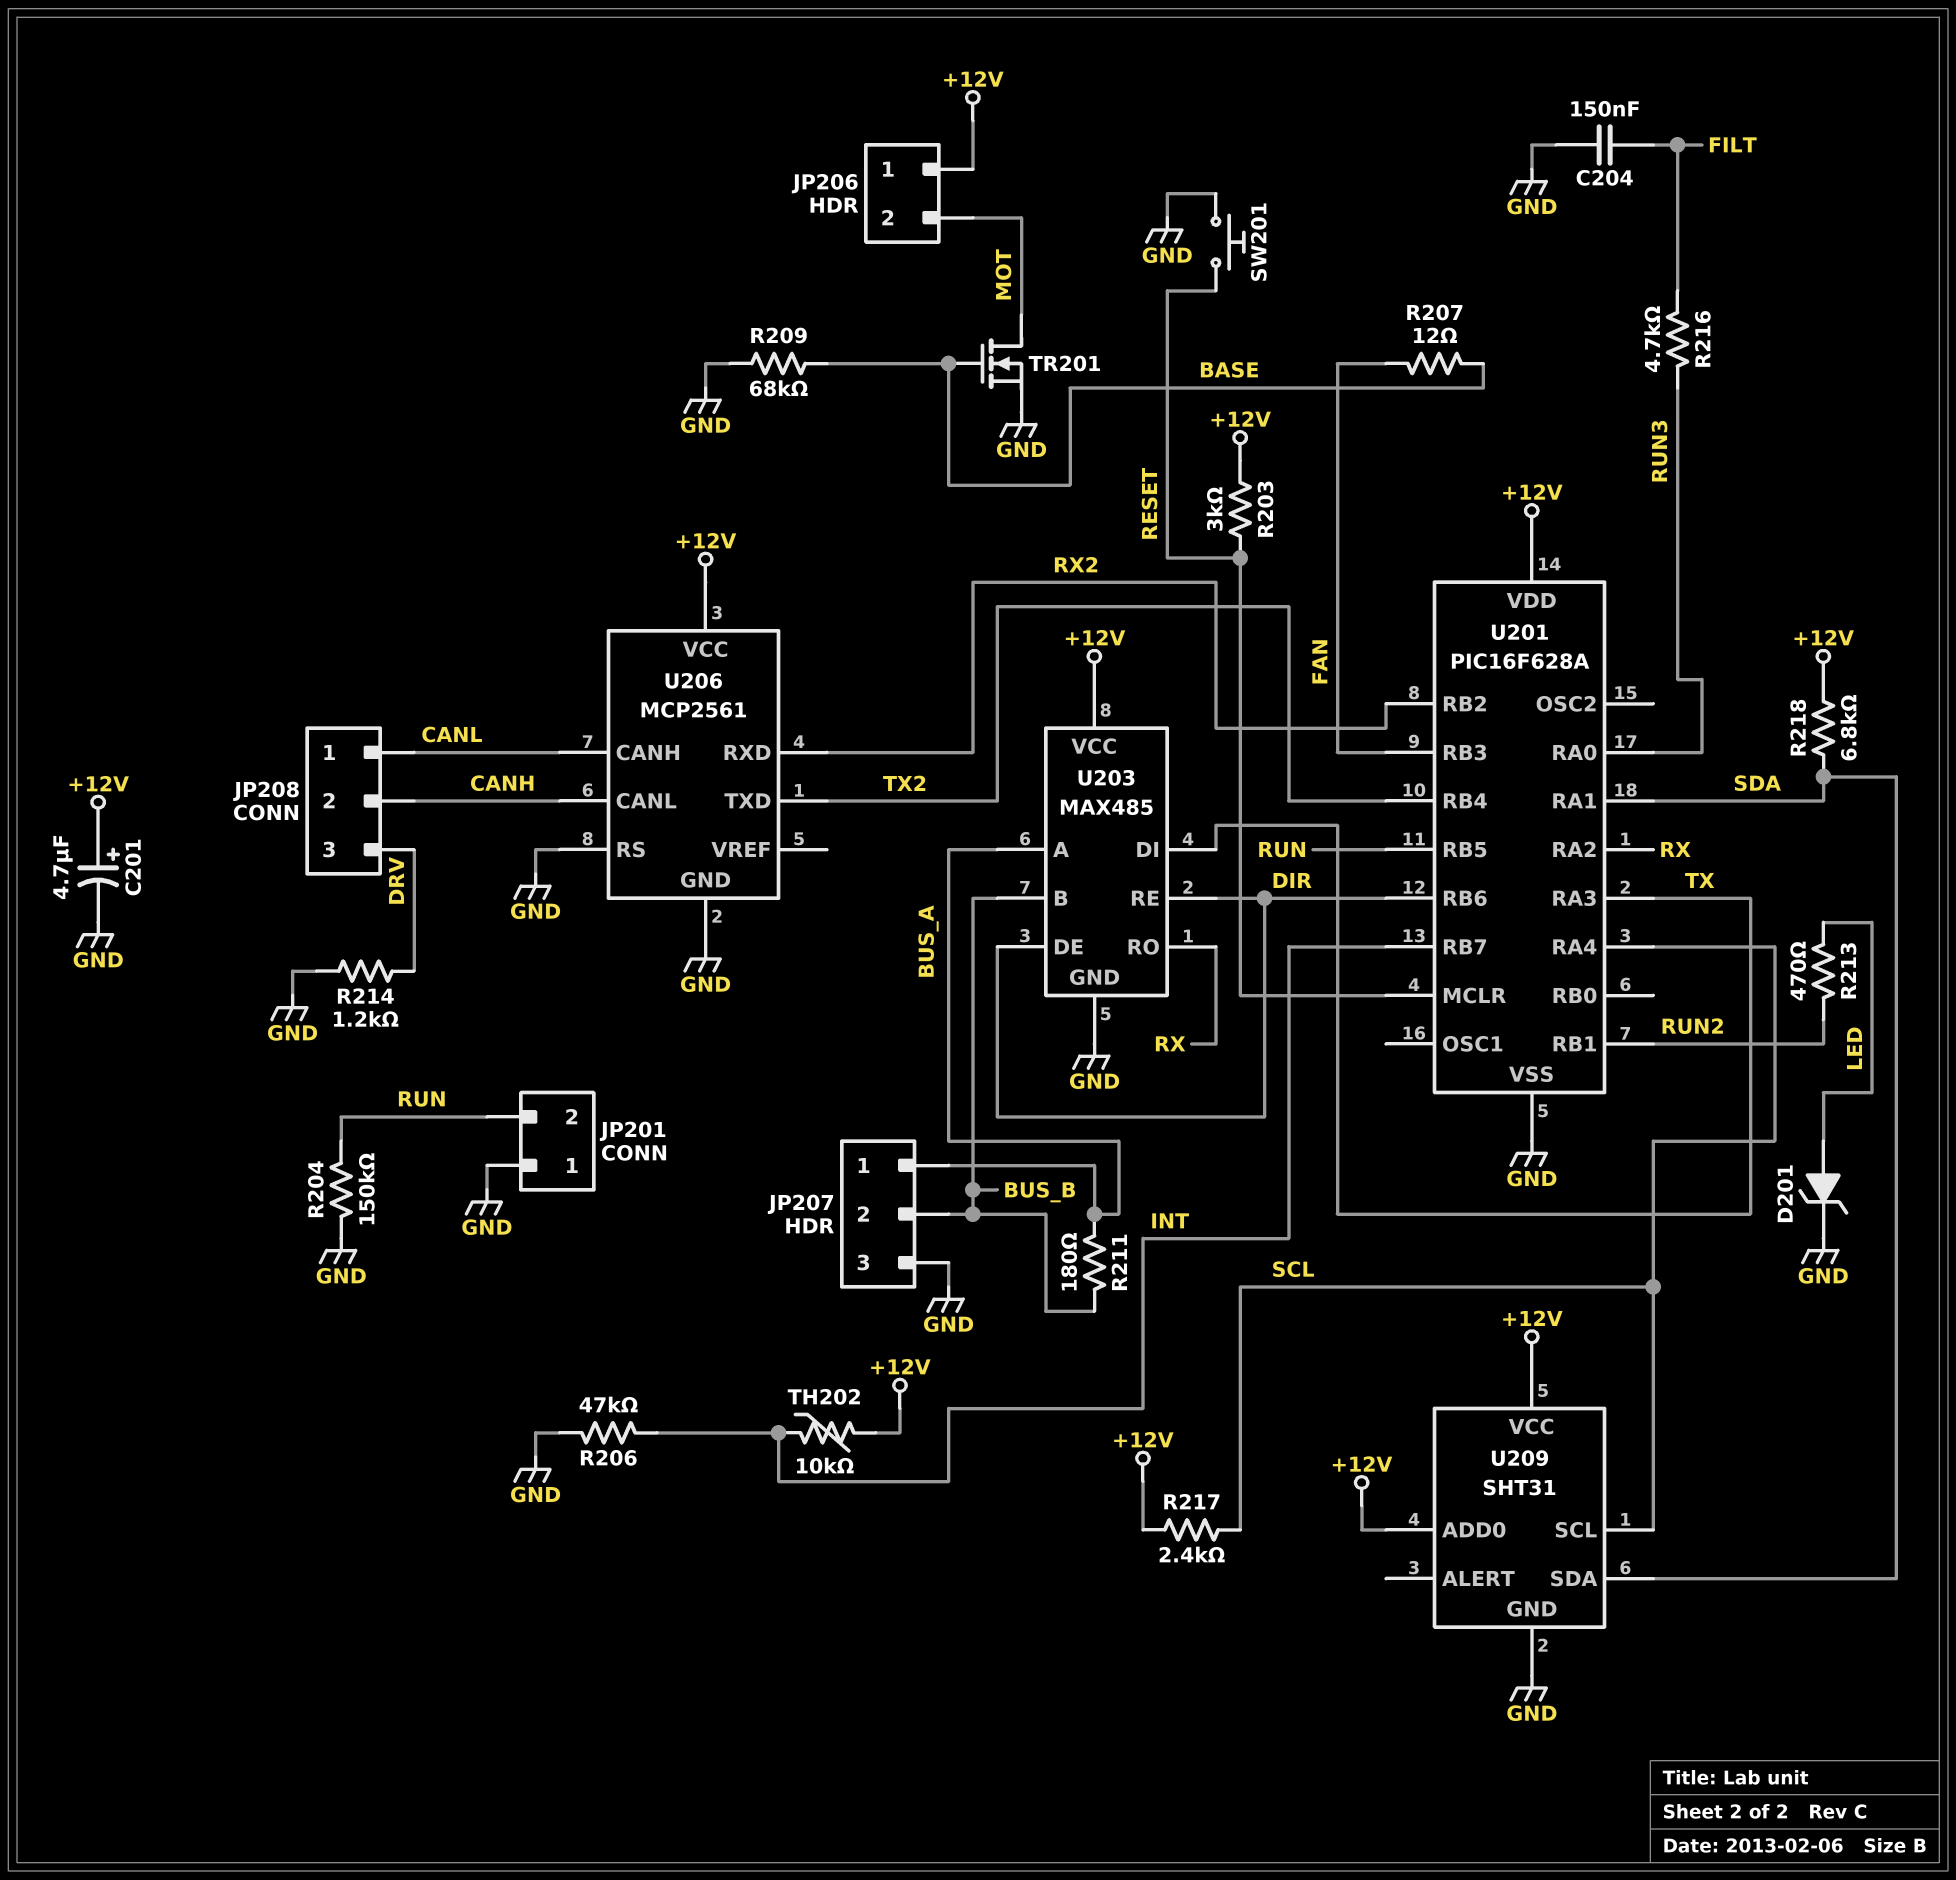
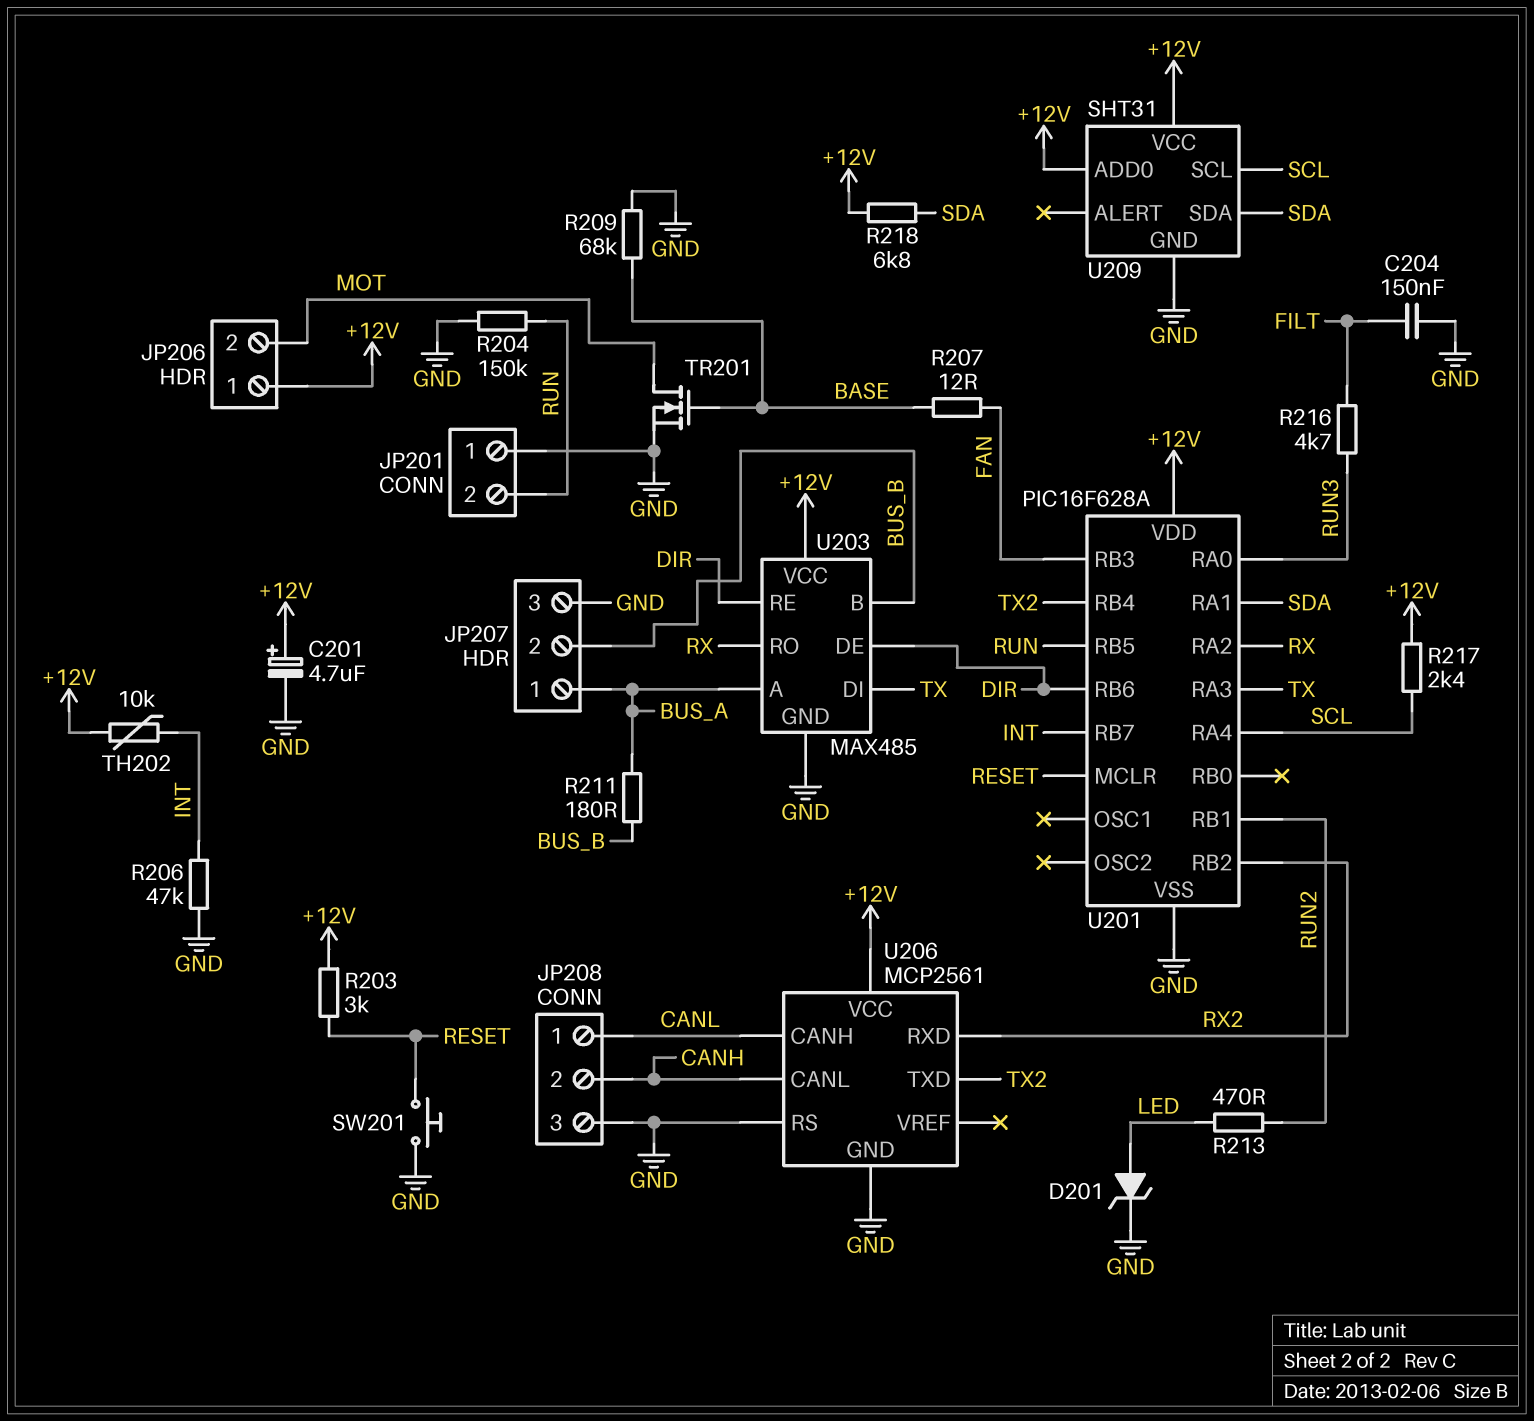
JP208 pin 3: DRV -> GND
R214: 1.2k (DRV, GND) -> none

